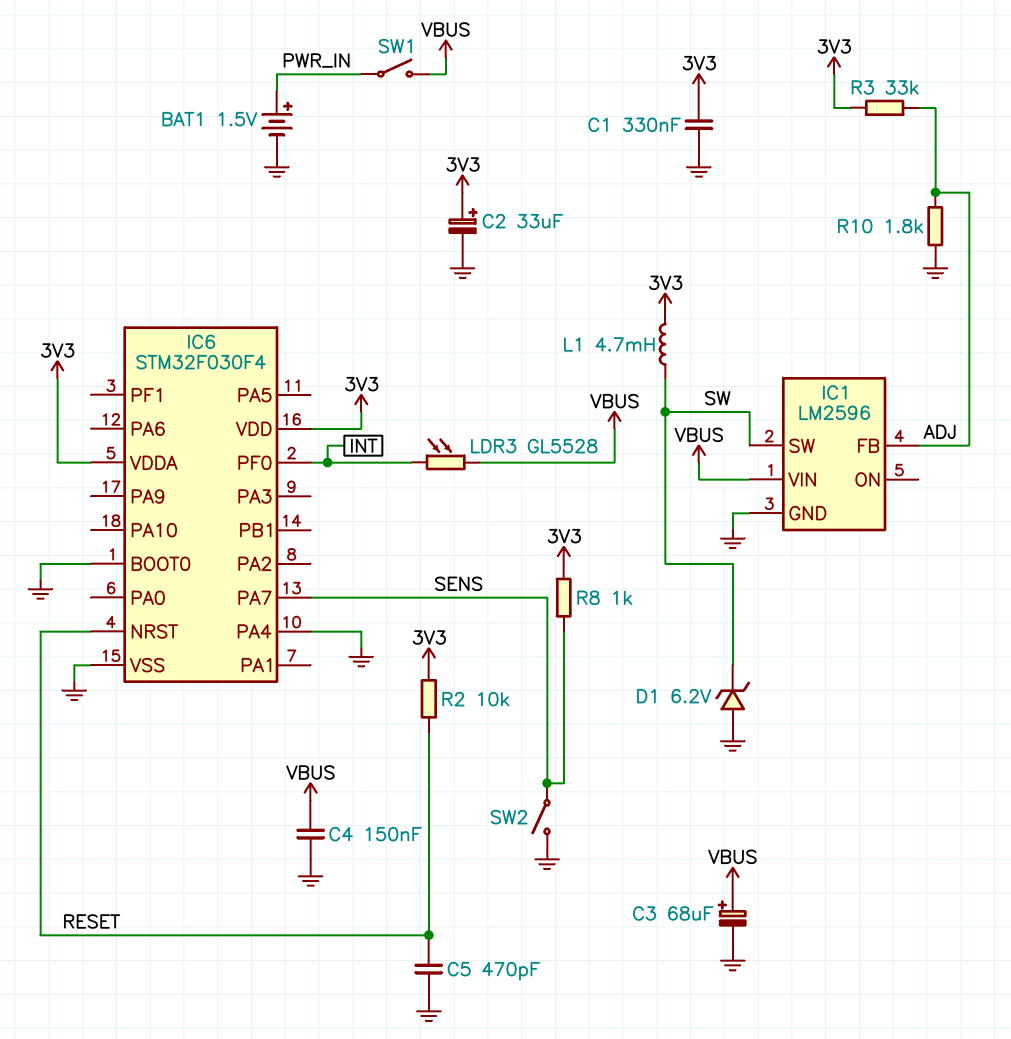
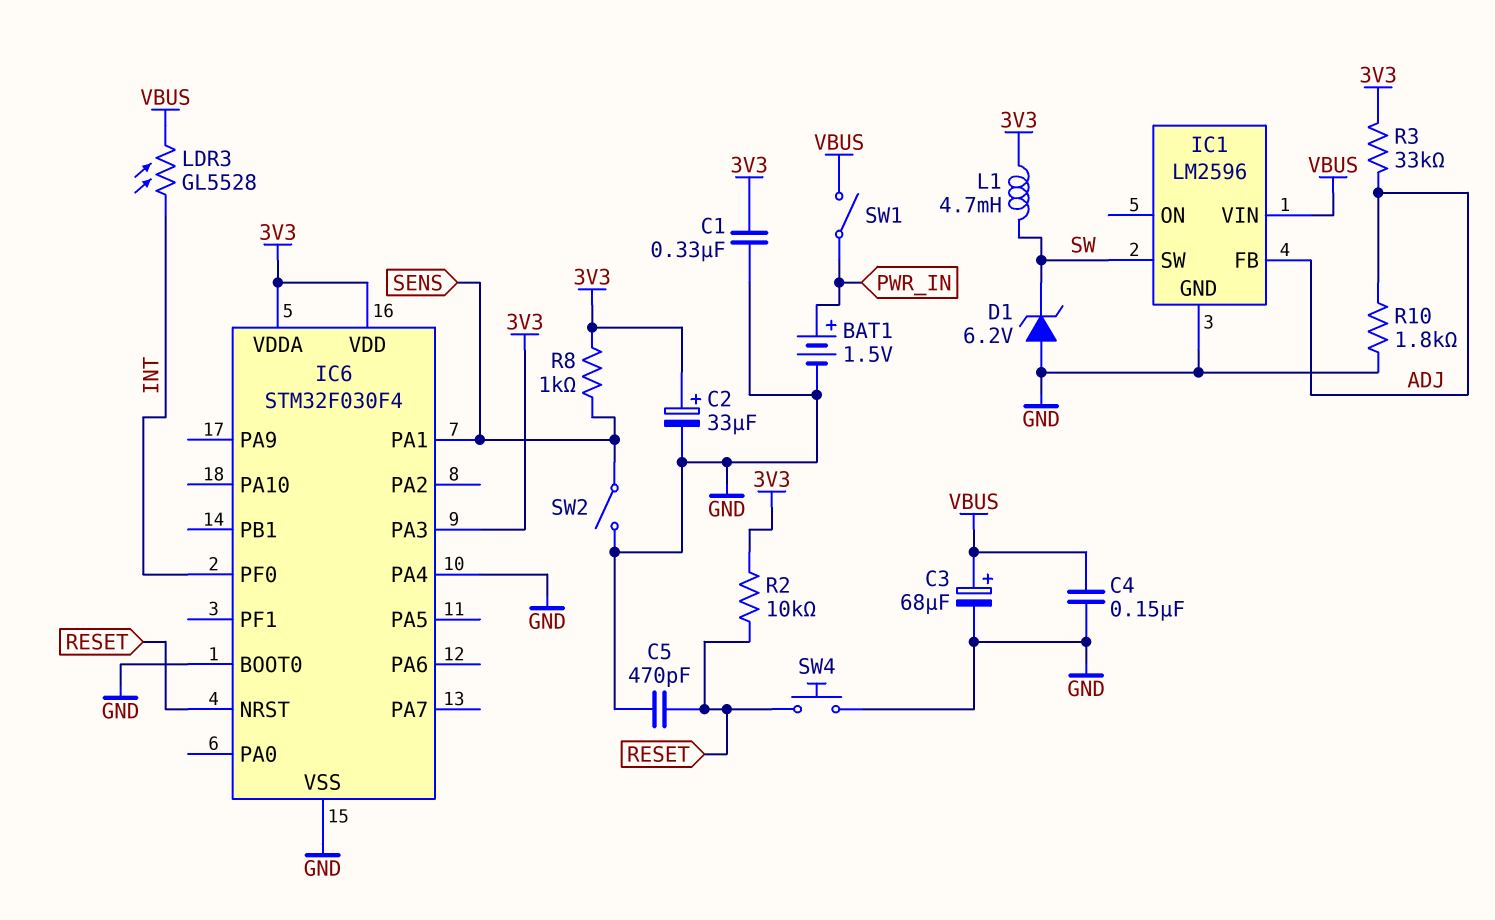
IC6 pin PA1: none -> SENS
IC6 pin PA3: none -> 3V3
IC6 pin PA7: SENS -> none
SW4: none -> button (GND, RESET)

